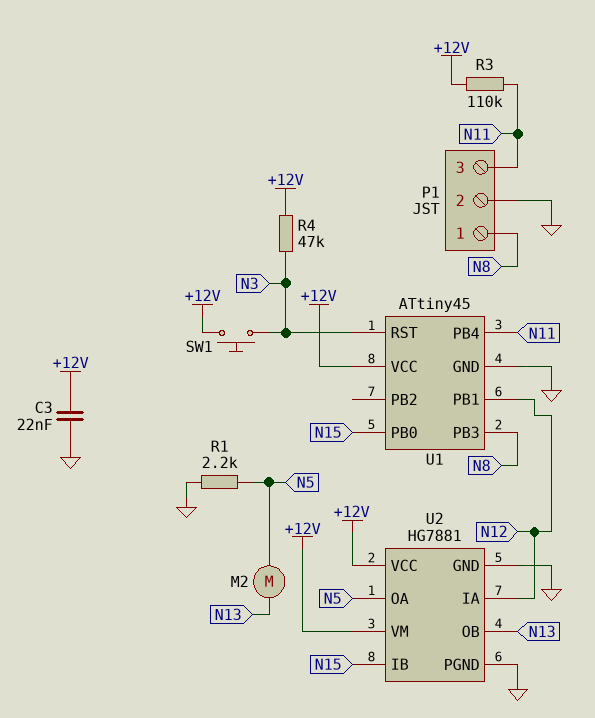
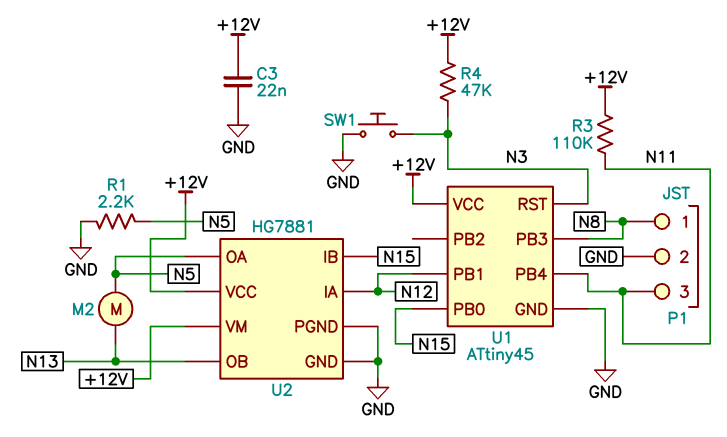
SW1: button (+12V, N3) -> button (GND, N3)

